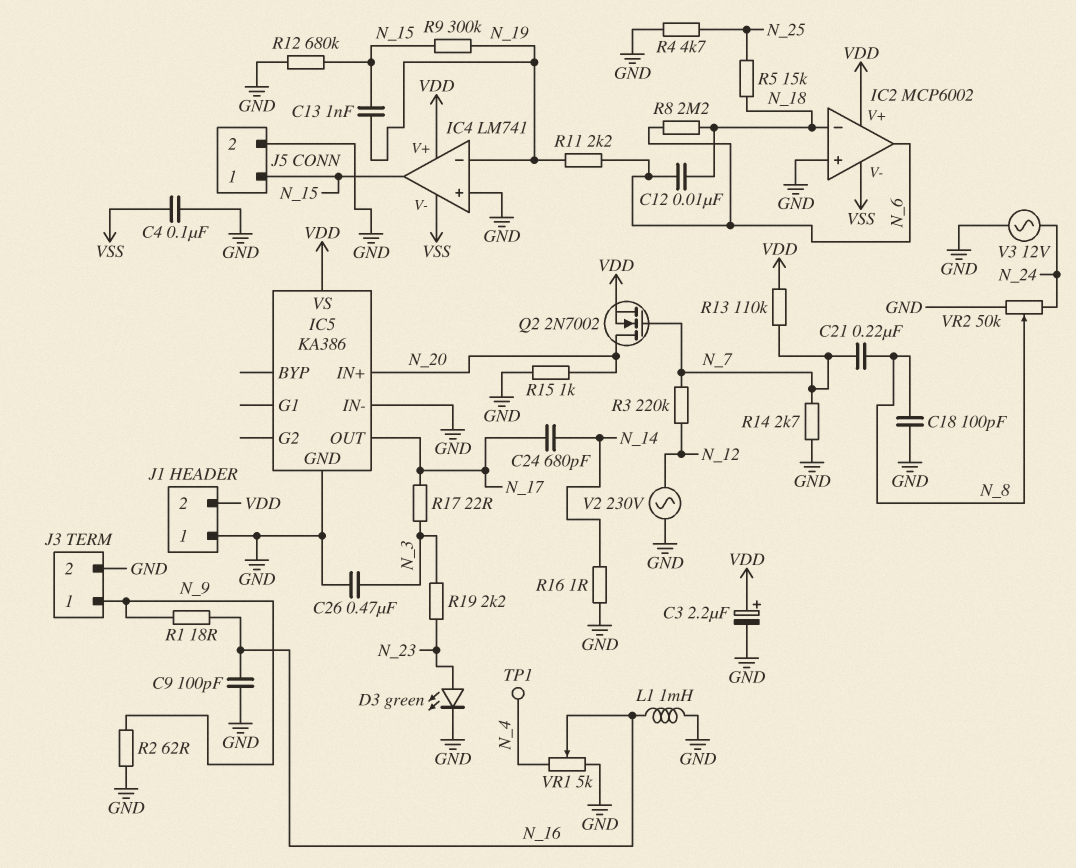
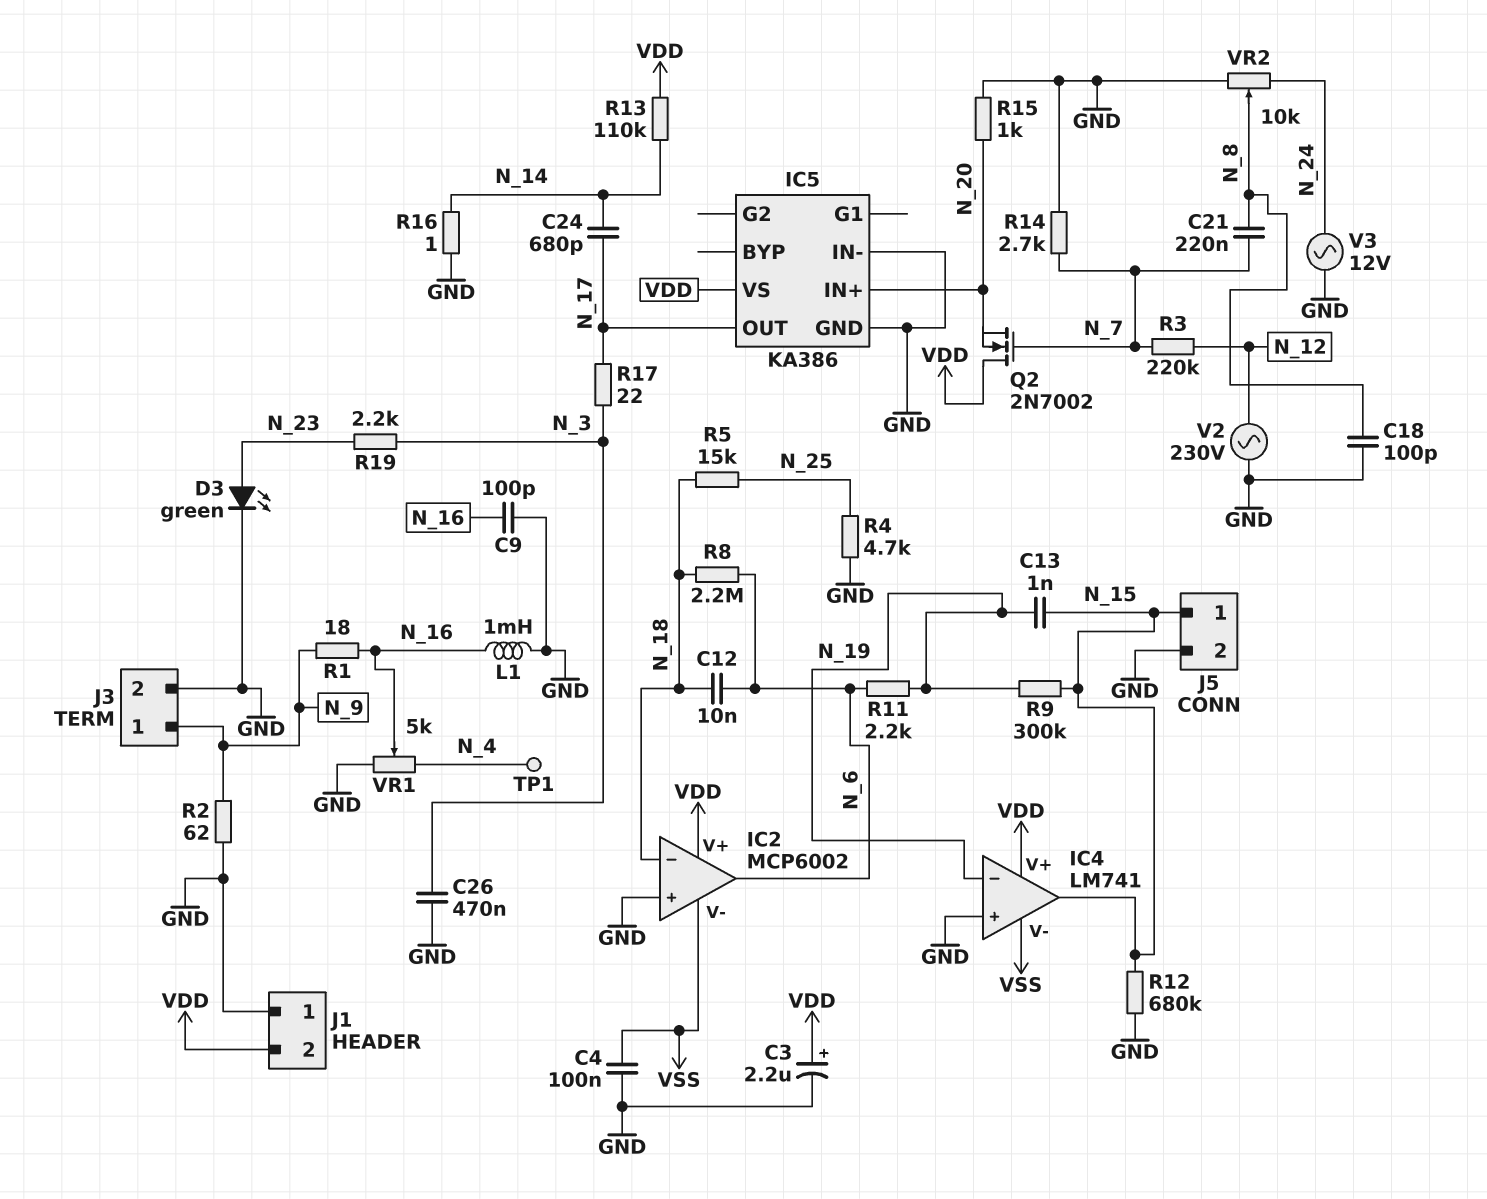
Q2: NMOS 2N7002 (G N_7, D N_20, S VDD) -> NMOS 2N7002 (G N_7, D VDD, S N_20)
R13: 110k (N_7, VDD) -> 110k (N_14, VDD)
VR2: 50k (GND, N_24, wiper N_8) -> 10k (GND, N_24, wiper N_8)

